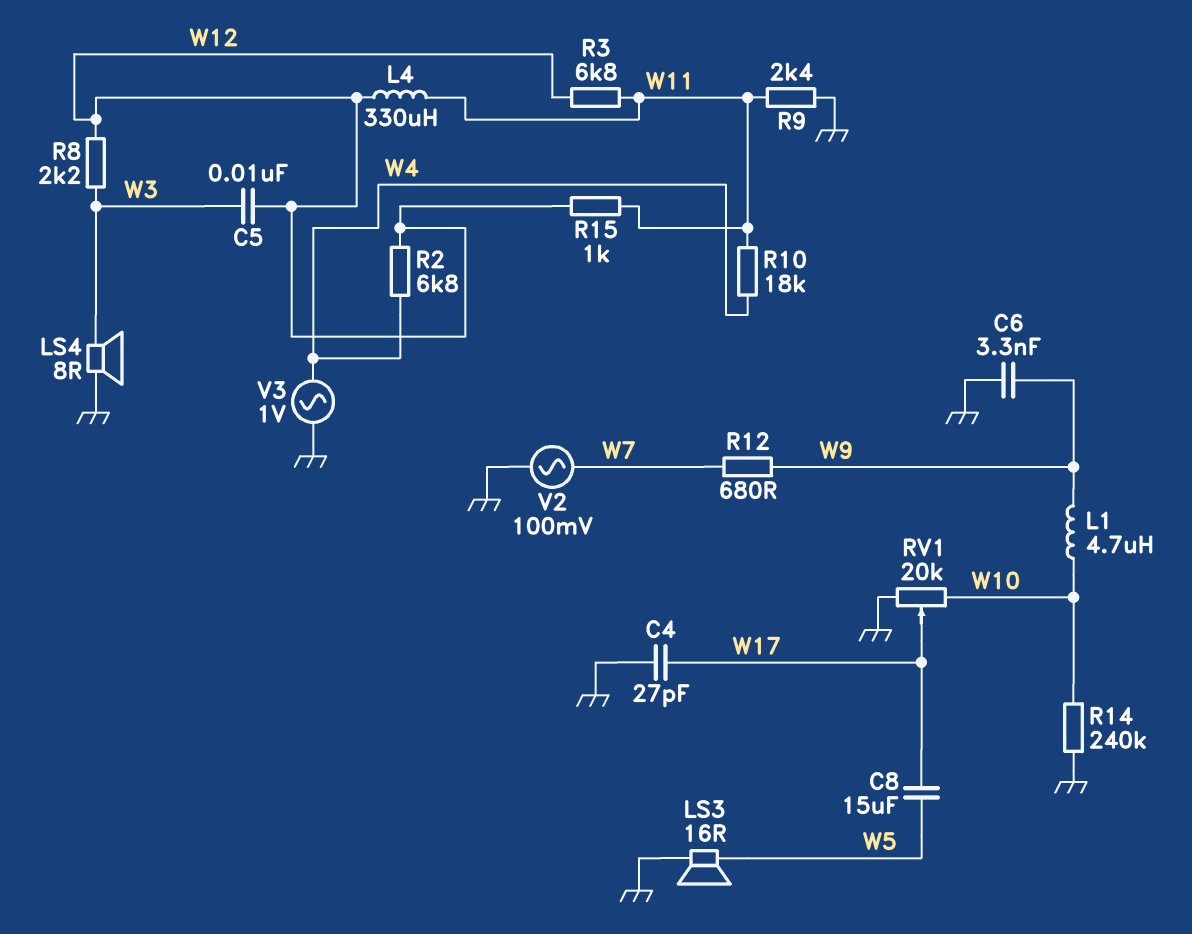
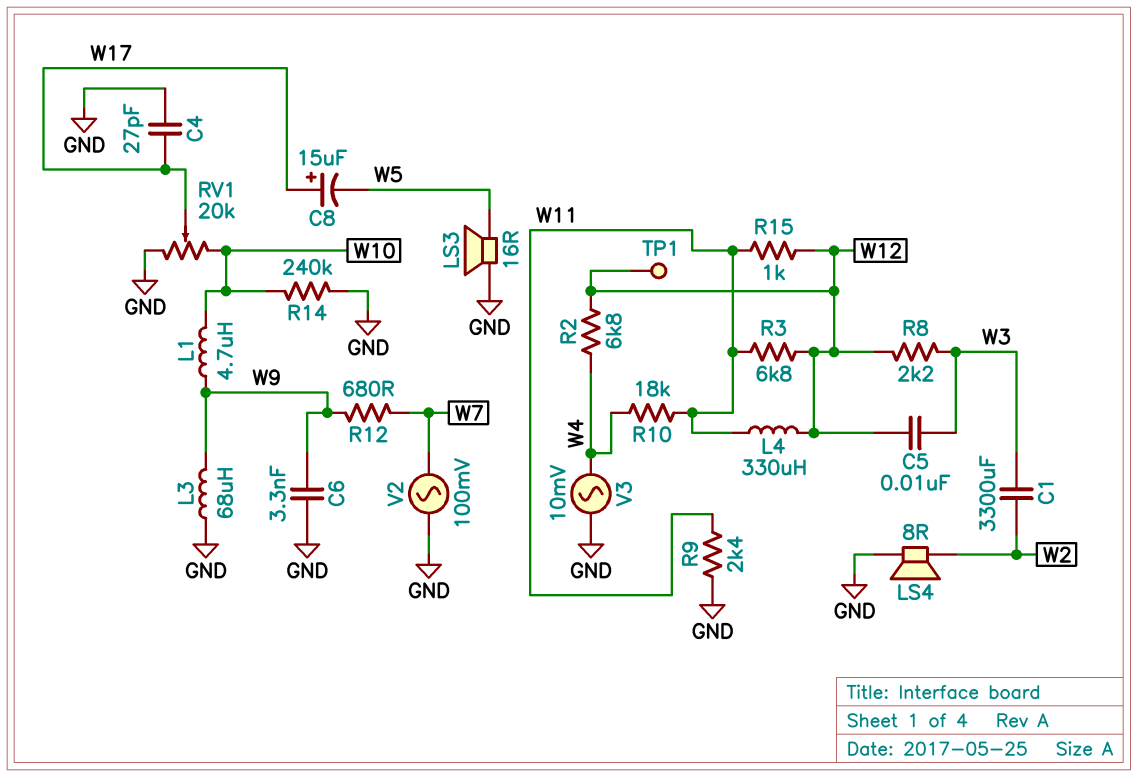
C1: none -> 3300uF (W2, W3)
C8: 15uF (W5, W17) -> 15uF (plus W17, minus W5)
L3: none -> 68uH (GND, W9)
LS4: speaker 8R (GND, W3) -> speaker 8R (GND, W2)
TP1: none -> test point (W12)
V3: AC 1V (GND, W4) -> AC 10mV (GND, W4)

